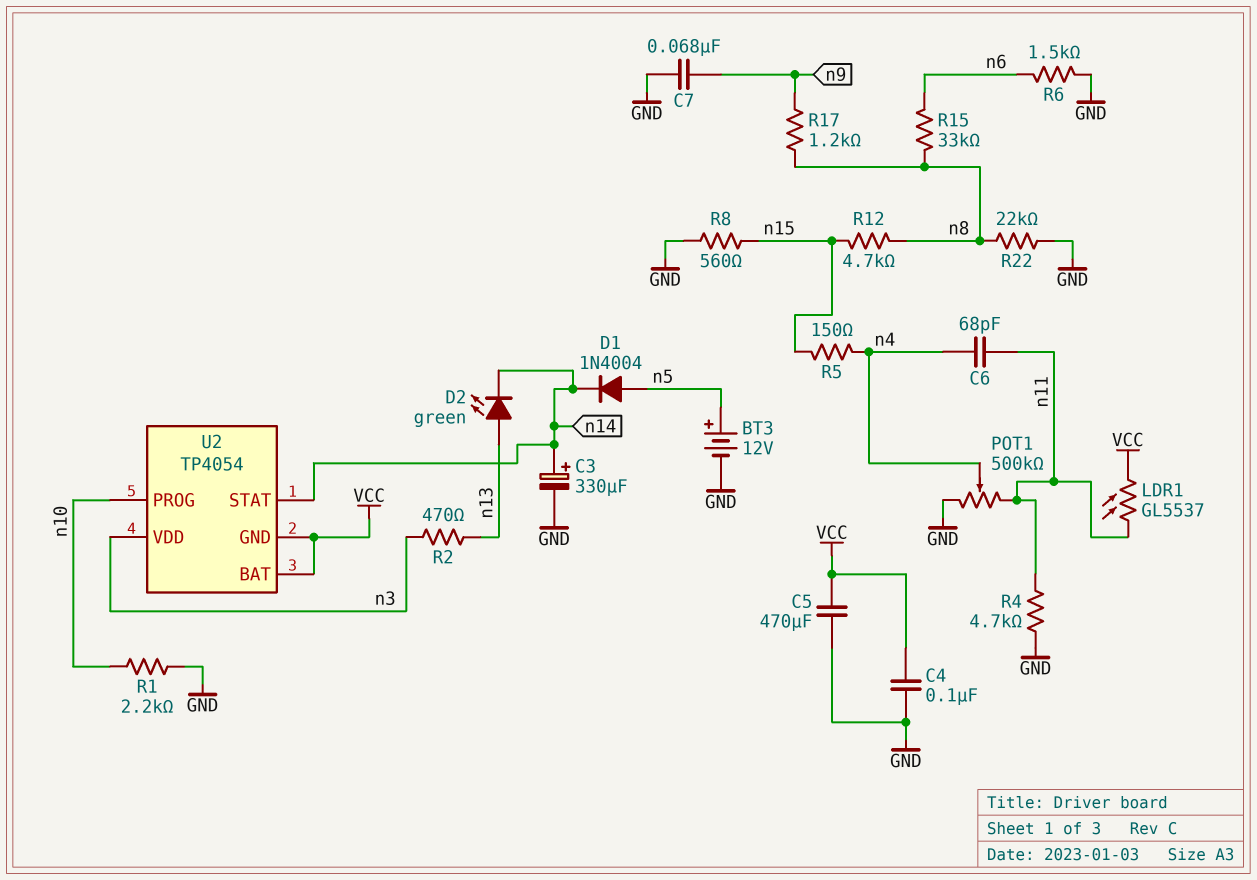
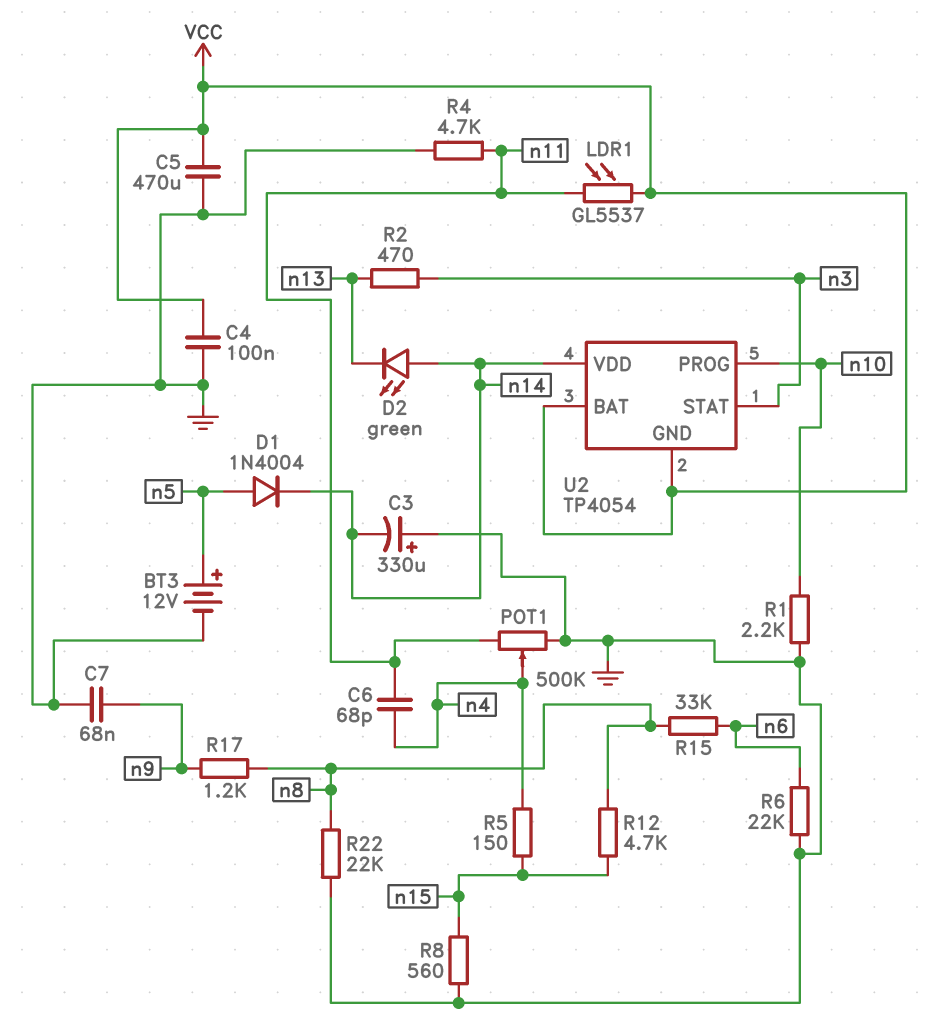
C3: 330uF (plus n14, minus GND) -> 330uF (plus GND, minus n14)
D2: LED green (A n13, K n14) -> LED green (A n14, K n13)
R6: 1.5k (GND, n6) -> 22k (GND, n6)
U2 pin STAT: n14 -> n3
U2 pin VDD: n3 -> n14

